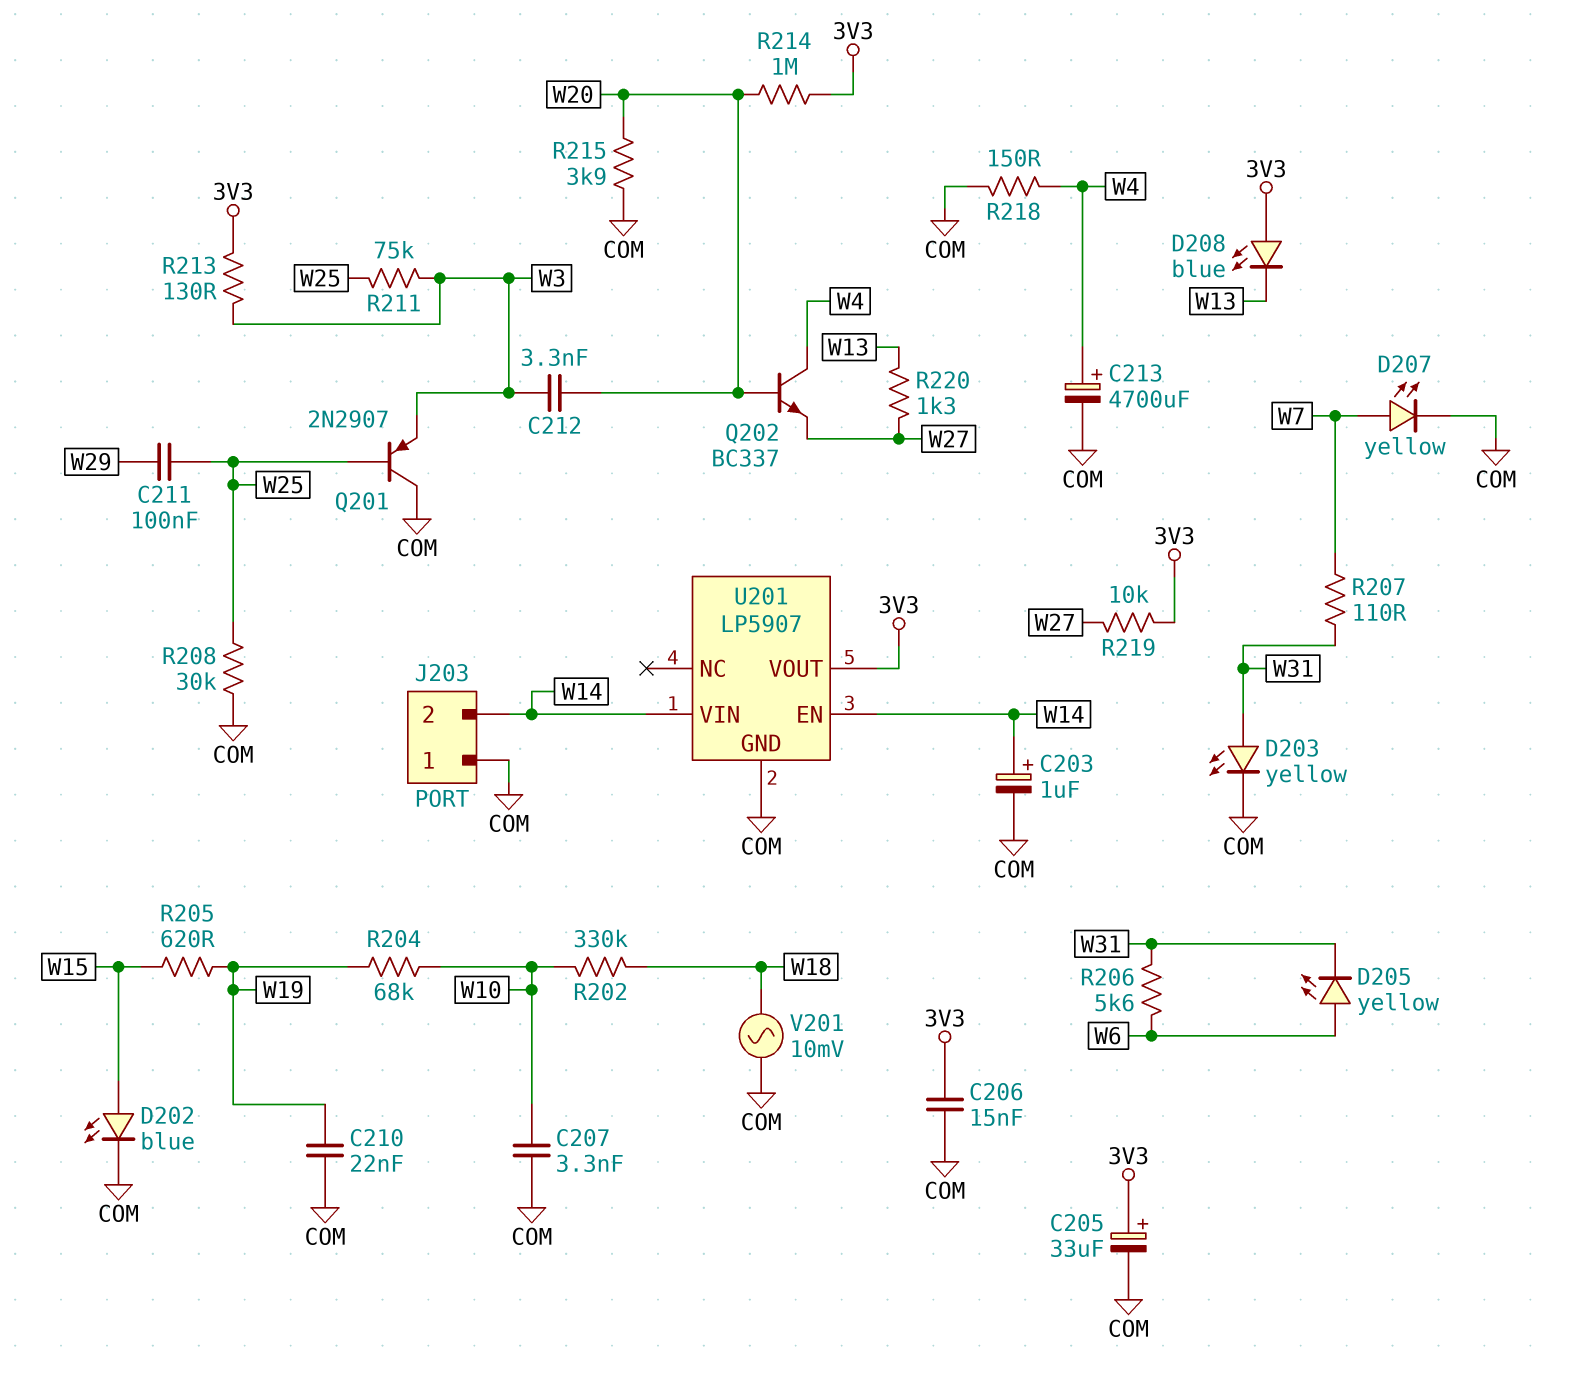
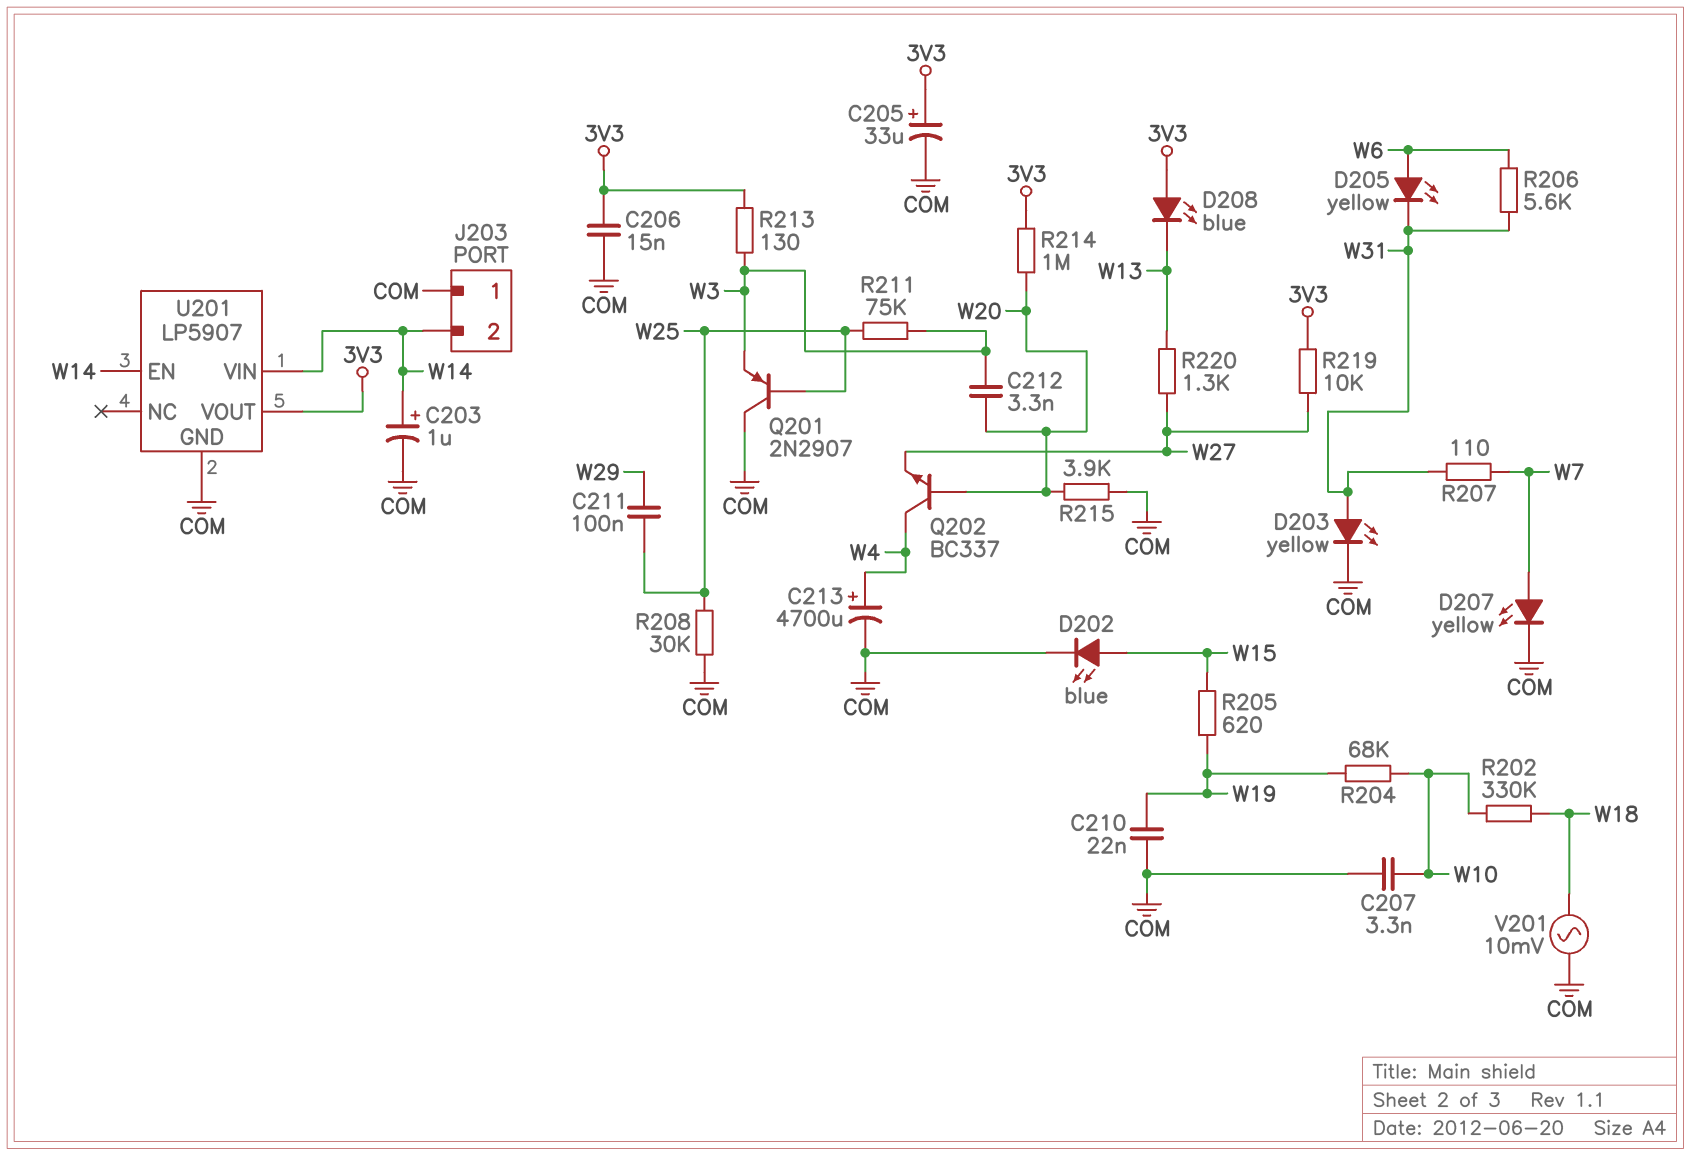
R218: 150 (COM, W4) -> none

